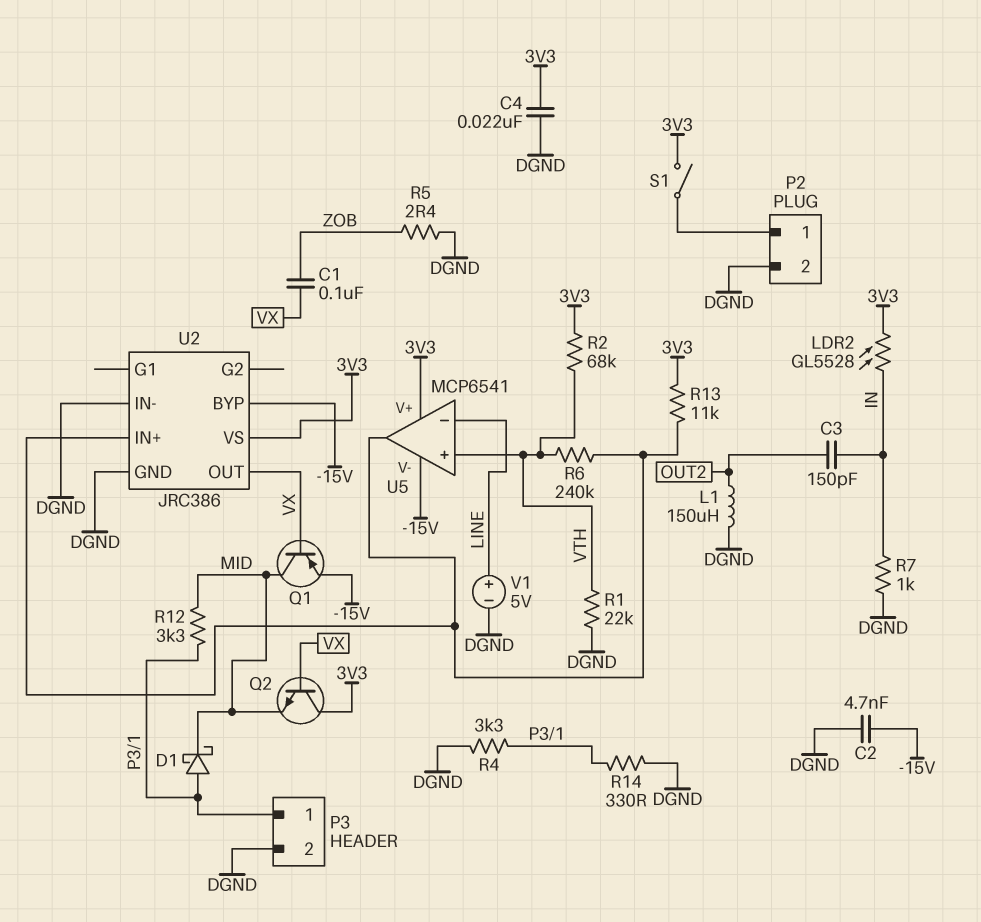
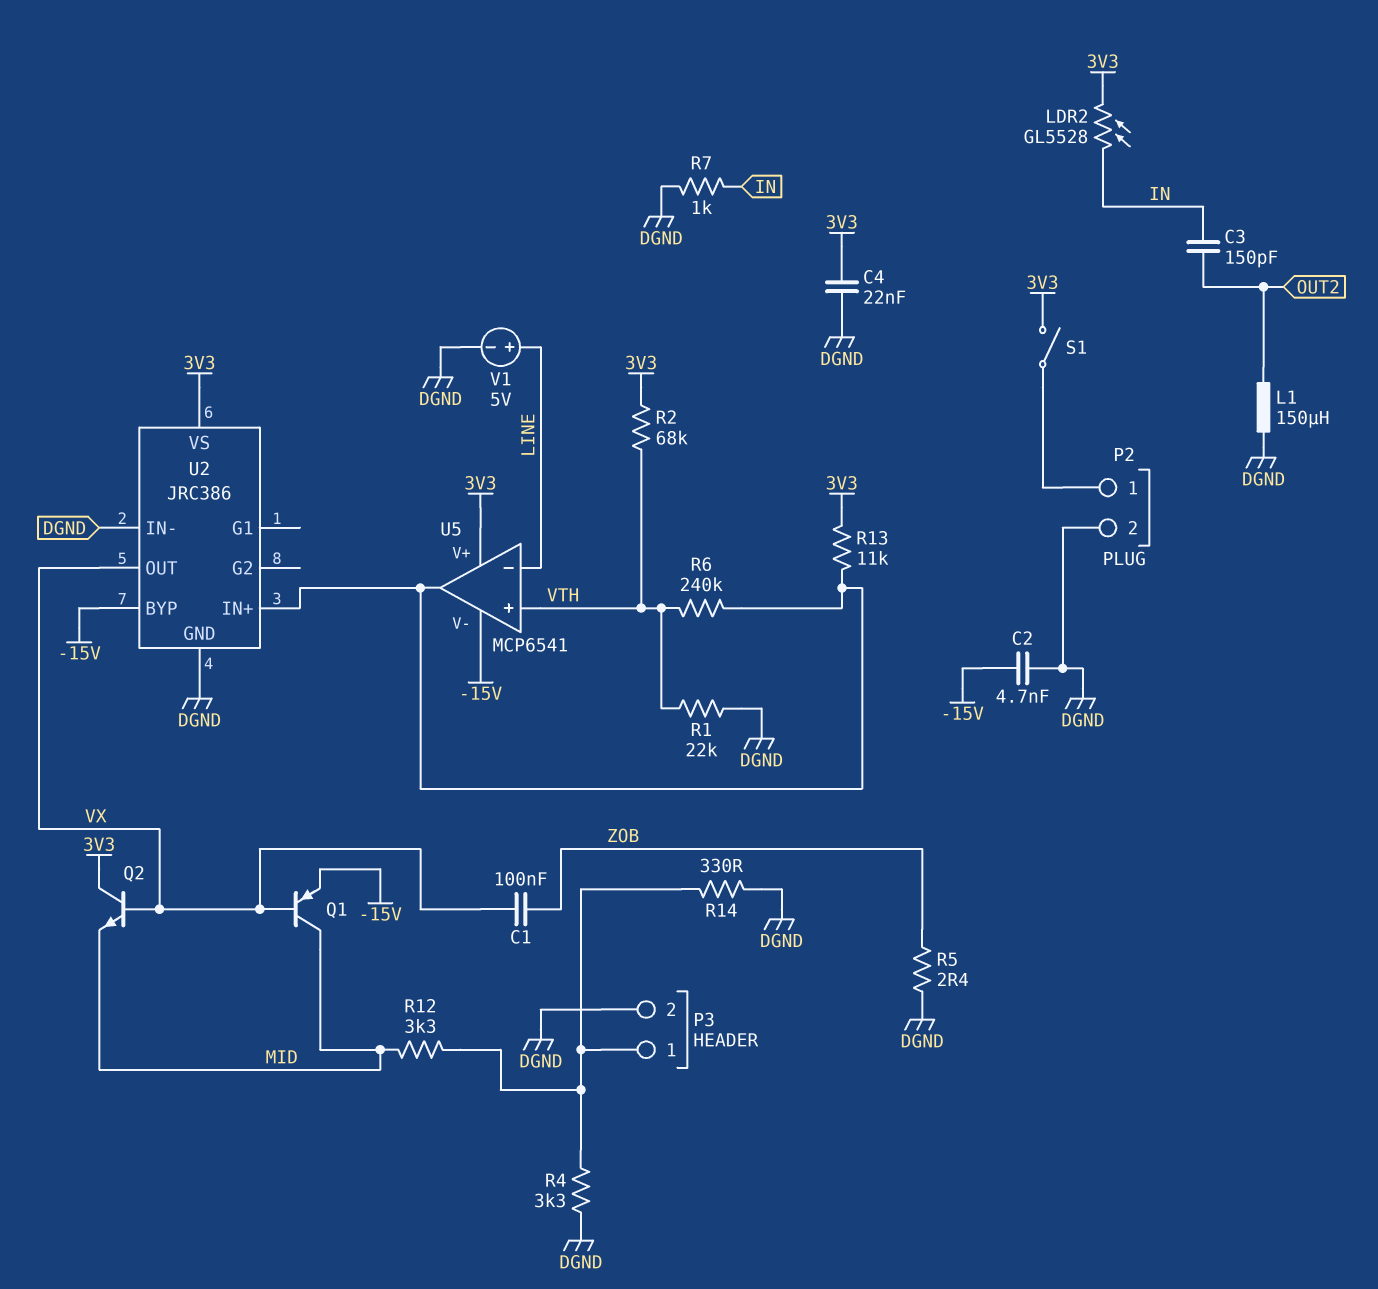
D1: schottky (A P3/1, K MID) -> none

